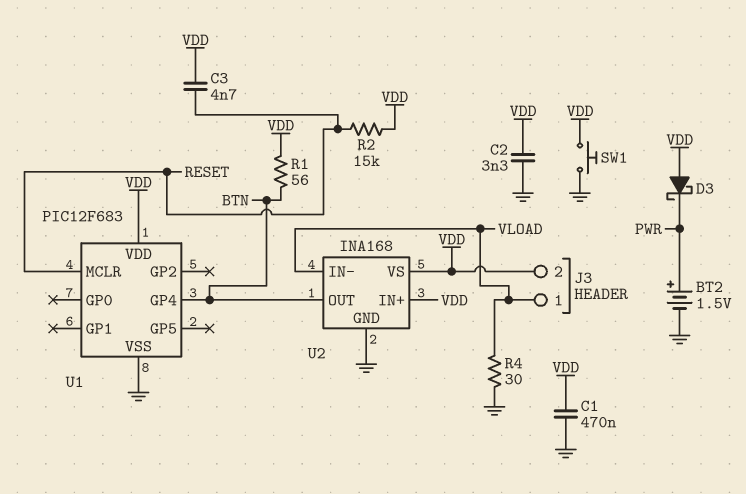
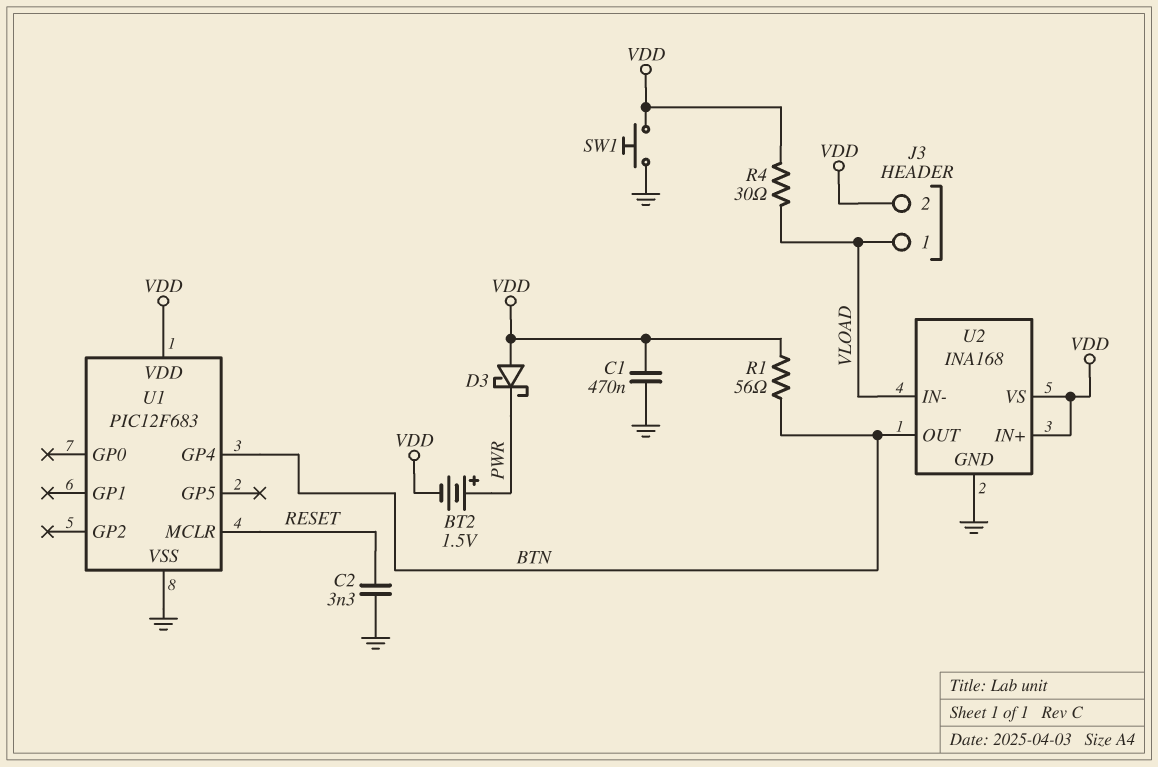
BT2: 1.5V (plus PWR, minus GND) -> 1.5V (plus PWR, minus VDD)
C2: 3.3nF (GND, VDD) -> 3.3nF (GND, RESET)
C3: 4.7nF (RESET, VDD) -> none
R2: 15k (RESET, VDD) -> none
R4: 30 (GND, VLOAD) -> 30 (VDD, VLOAD)

